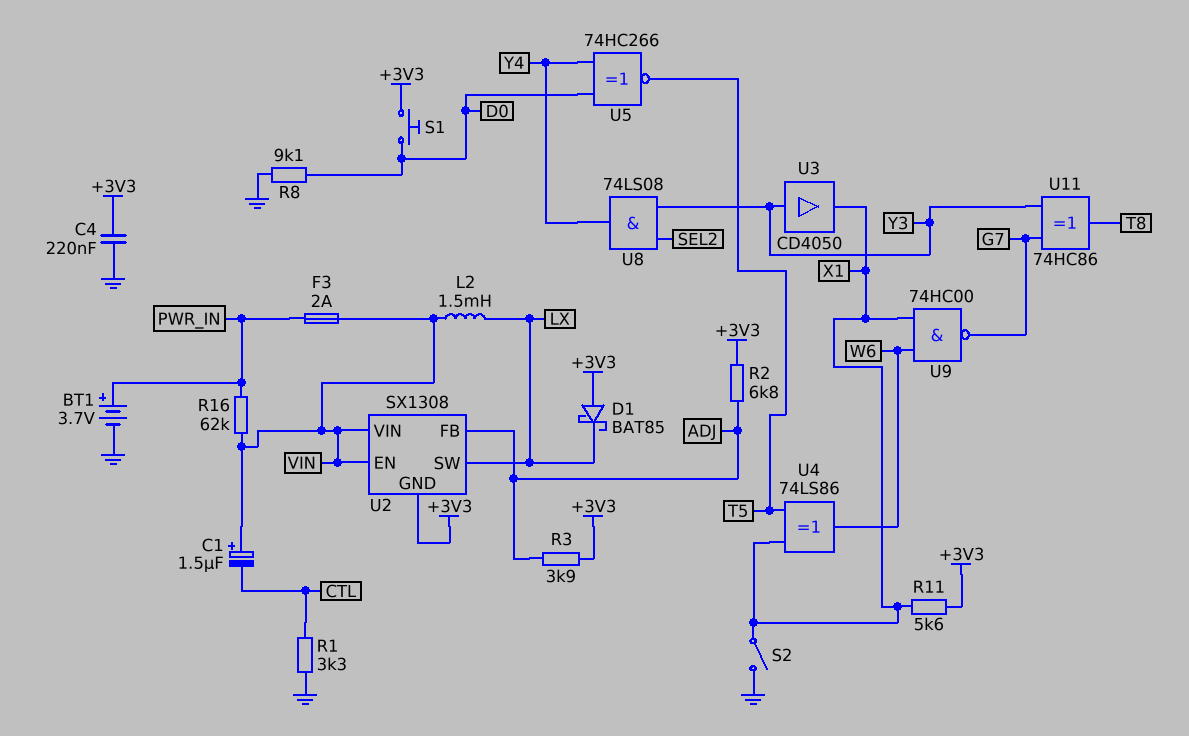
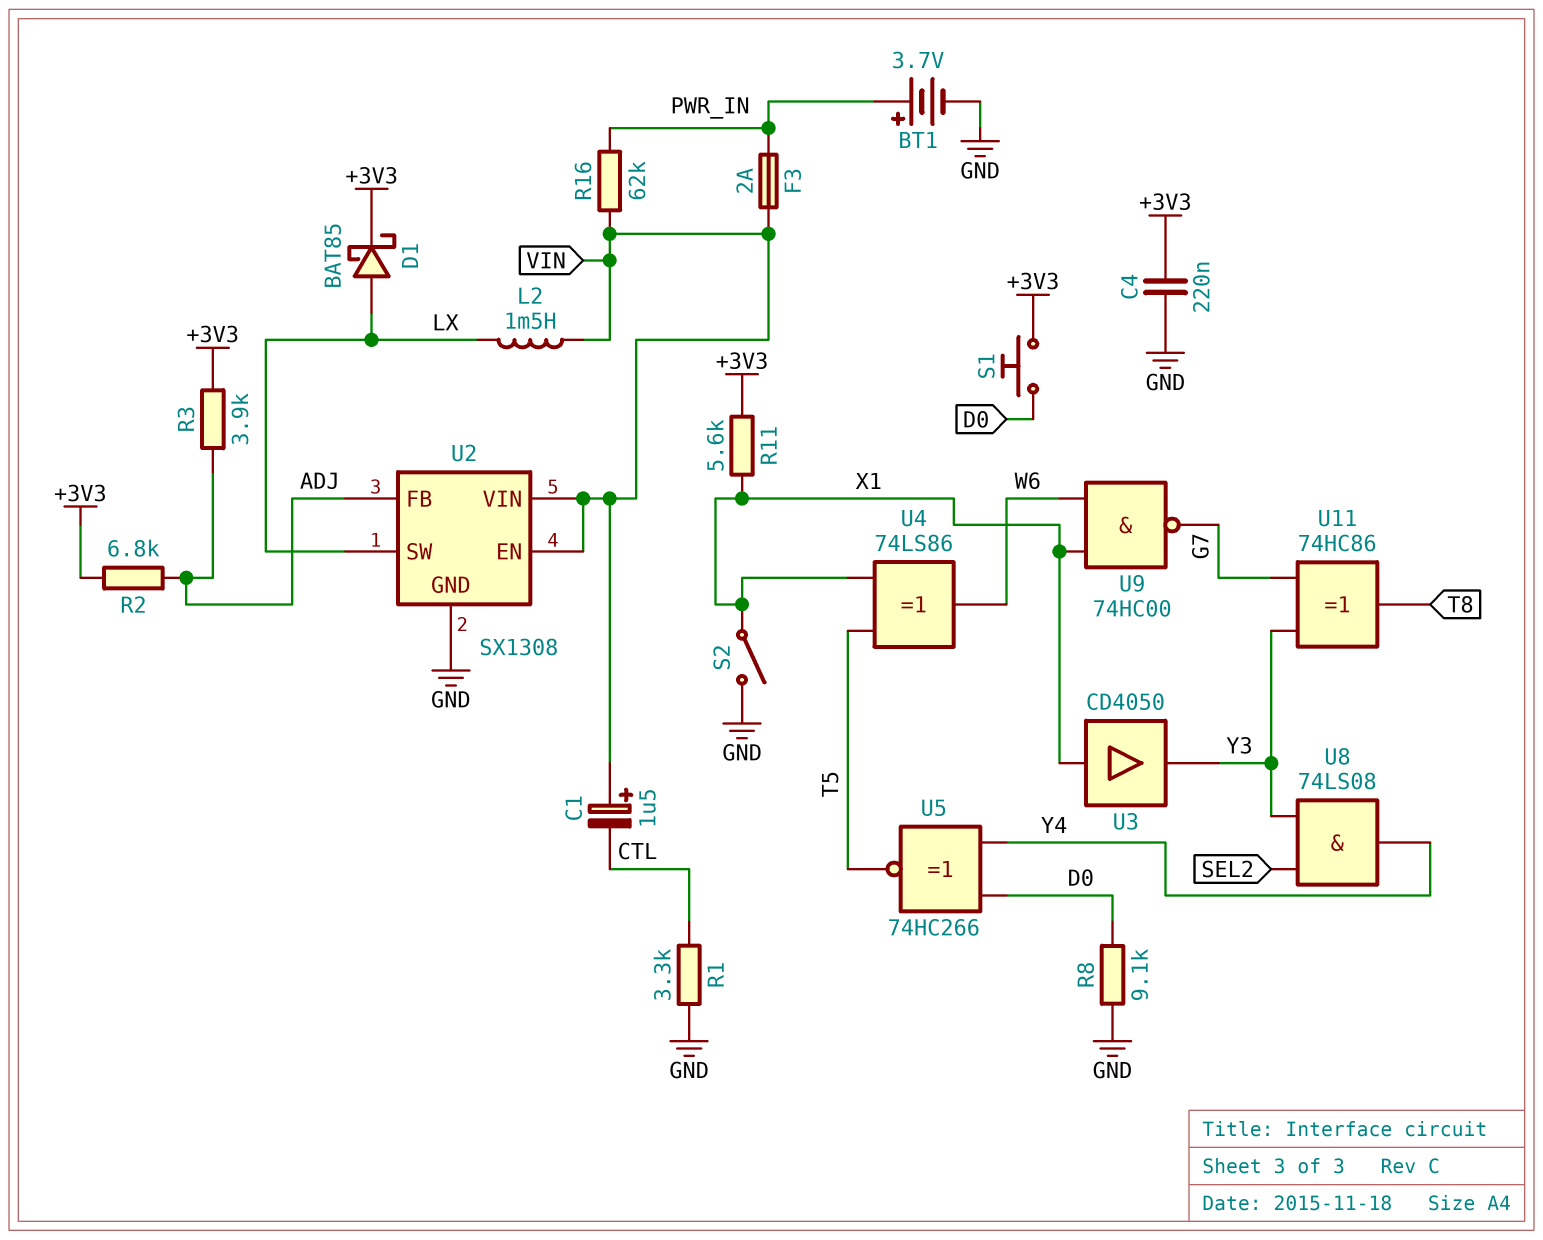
D1: schottky BAT85 (A +3V3, K LX) -> schottky BAT85 (A LX, K +3V3)
U2 pin GND: +3V3 -> GND
U3: buffer CD4050 (in Y3, out X1) -> buffer CD4050 (in X1, out Y3)

